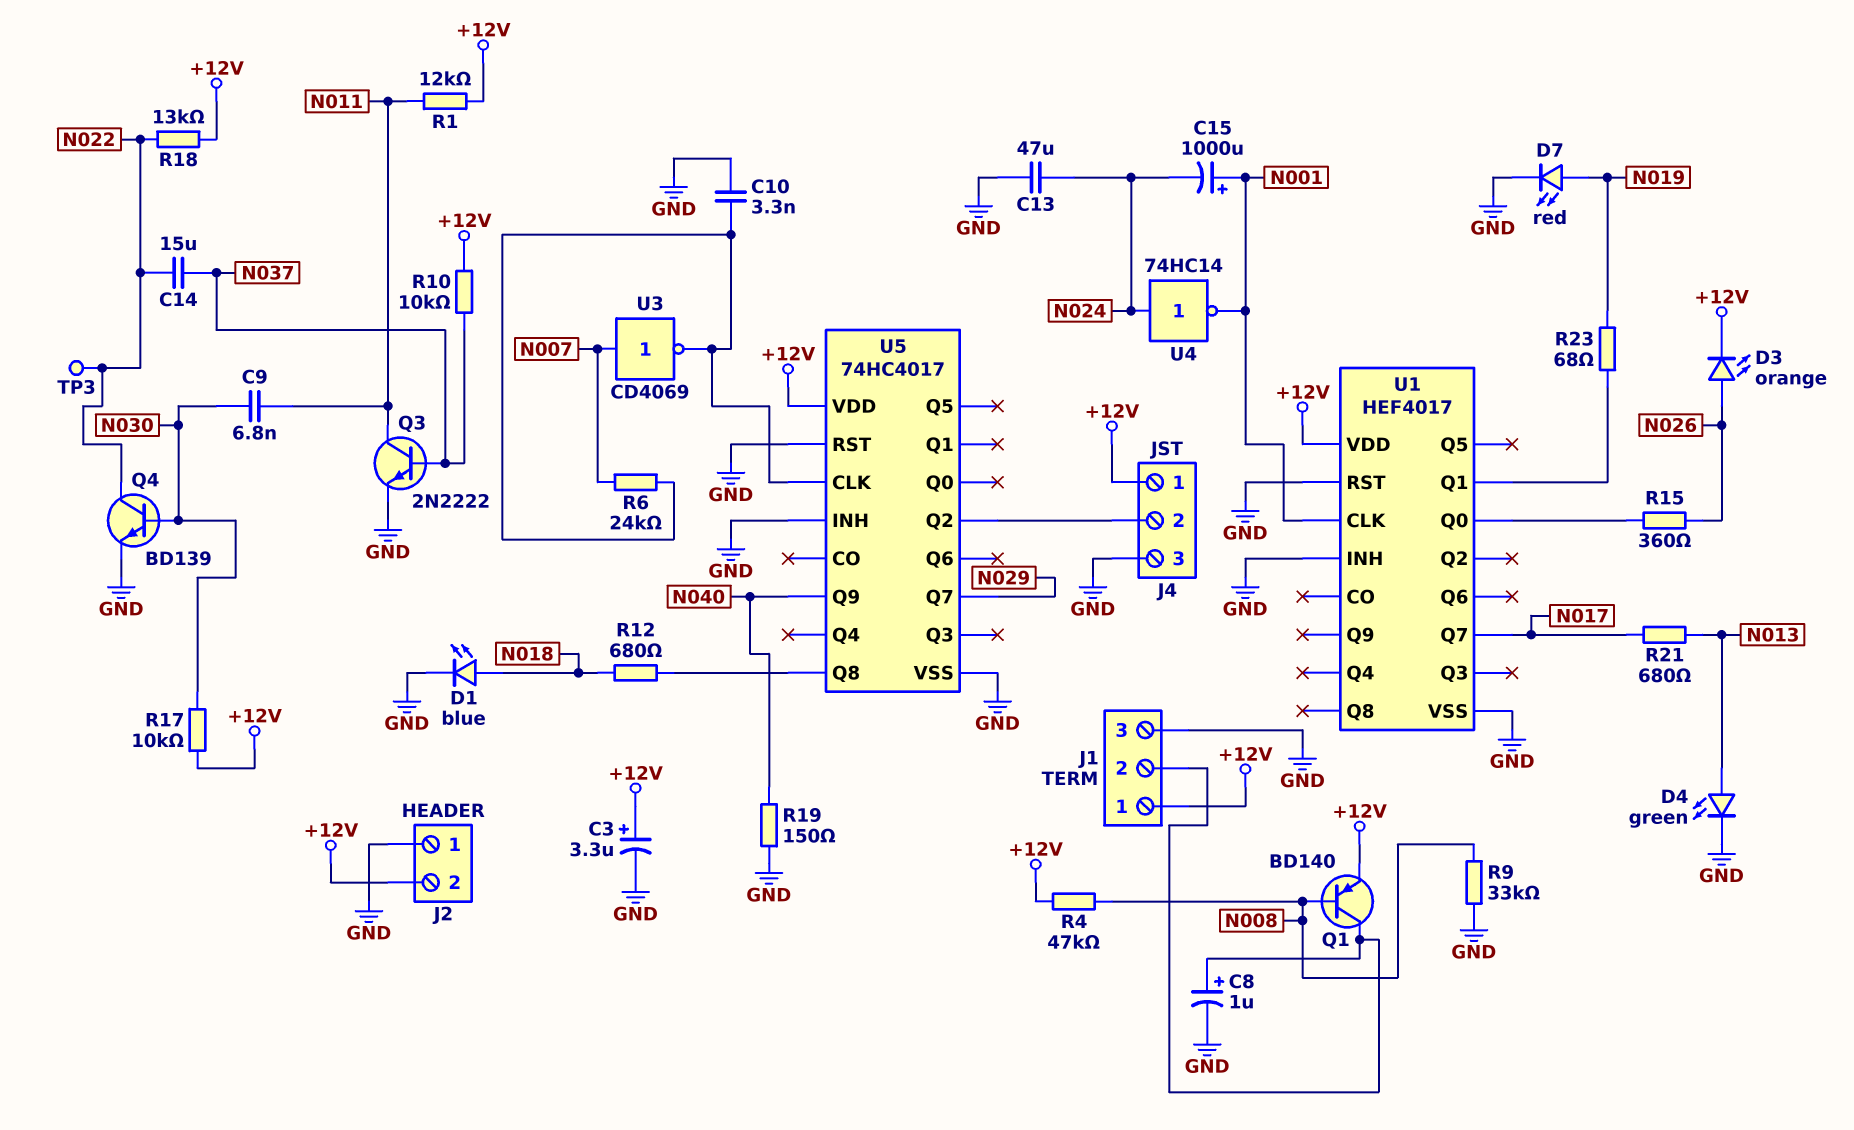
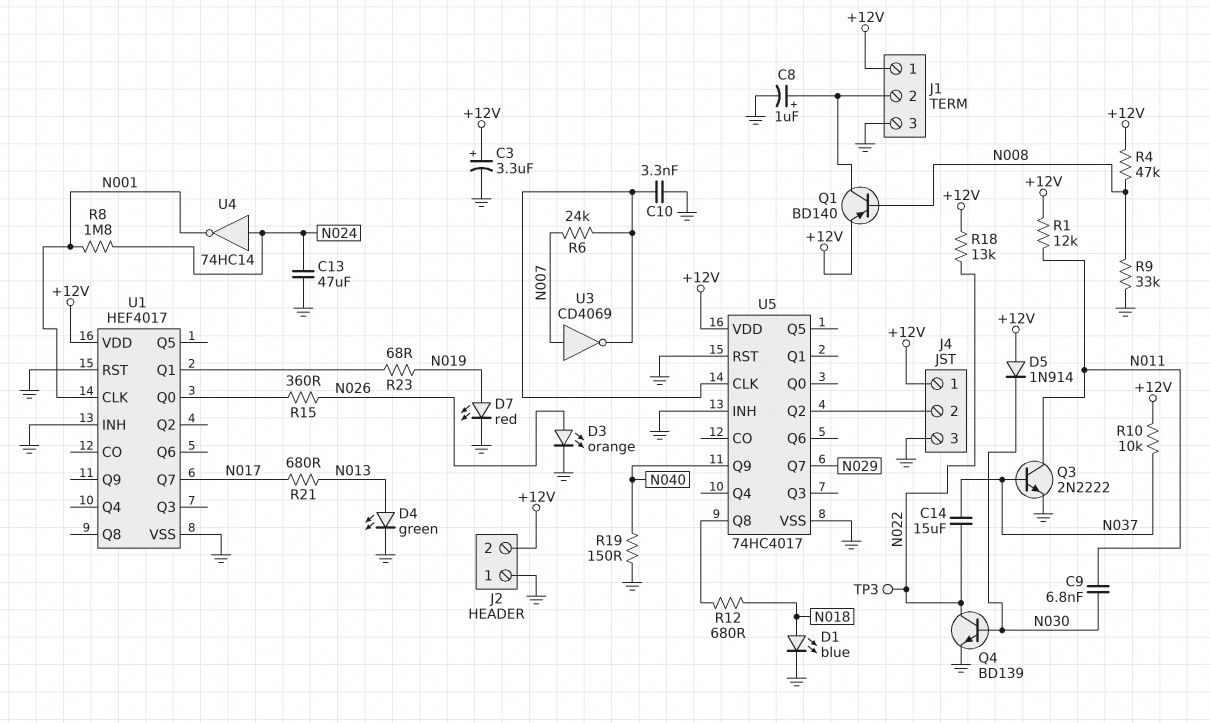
C15: 1000uF (plus N001, minus N024) -> none
D3: LED orange (A N026, K +12V) -> LED orange (A N026, K GND)
D5: none -> diode 1N914 (A +12V, K N030)
R8: none -> 1.8M (N001, N024)
R17: 10k (+12V, N030) -> none

